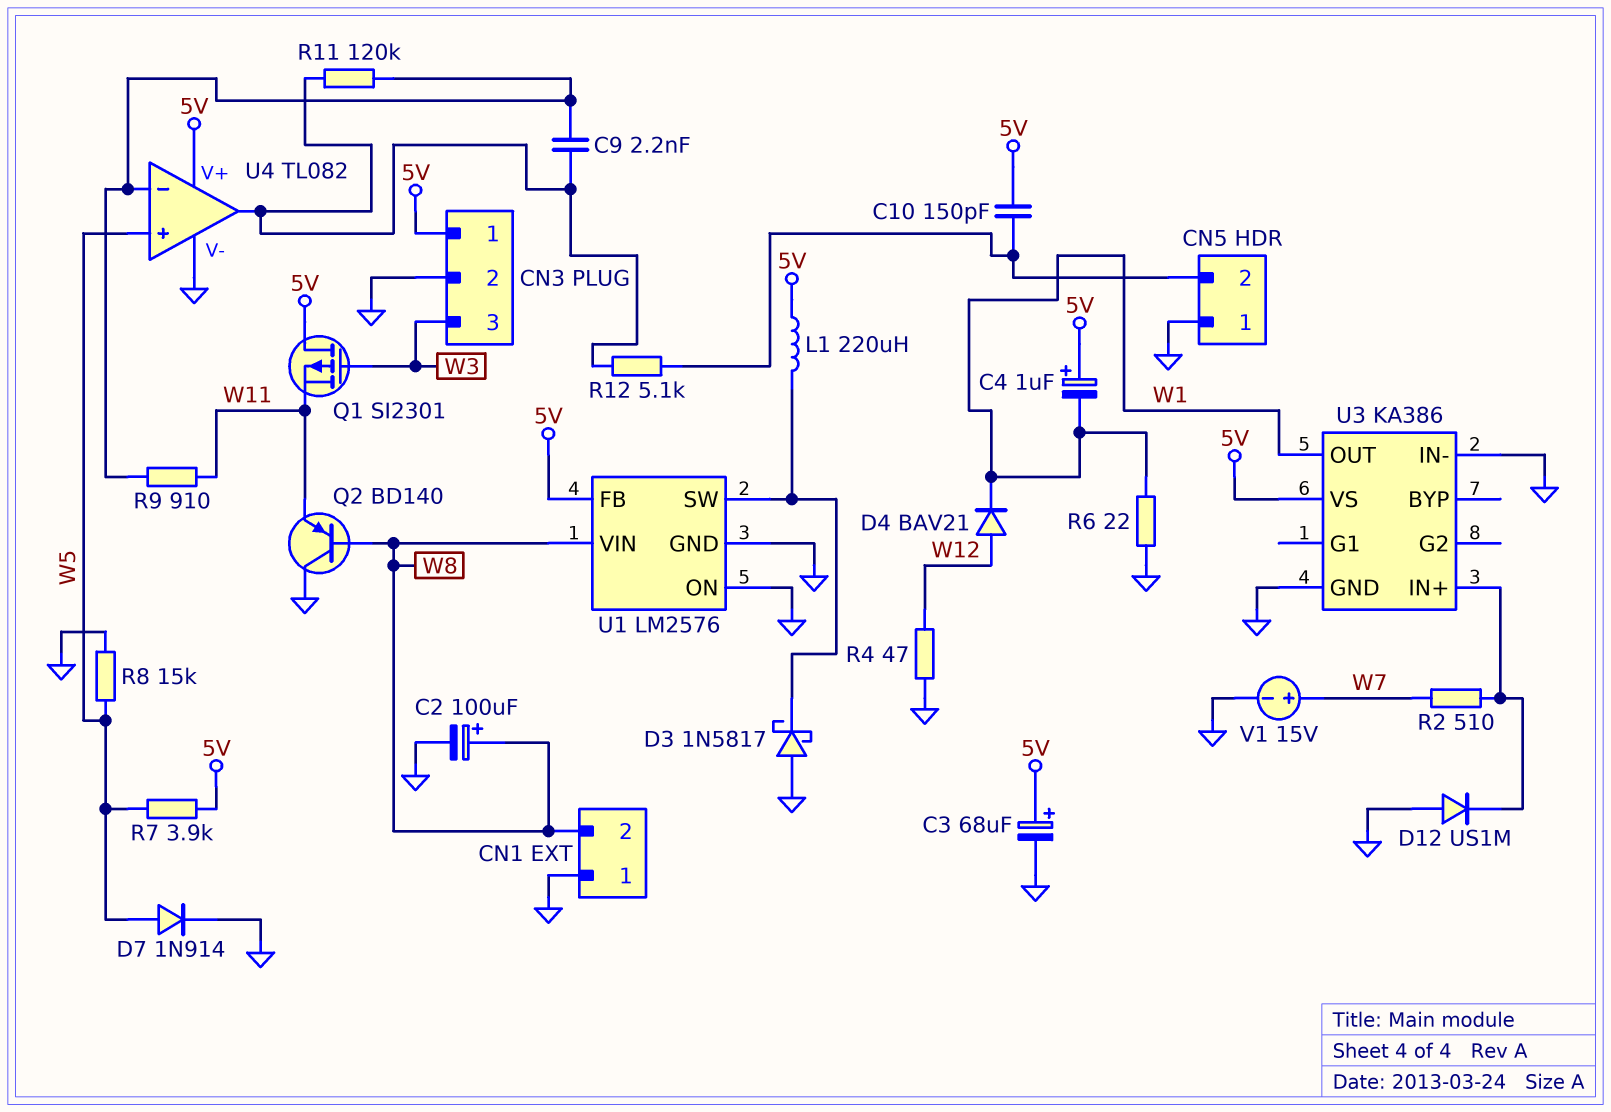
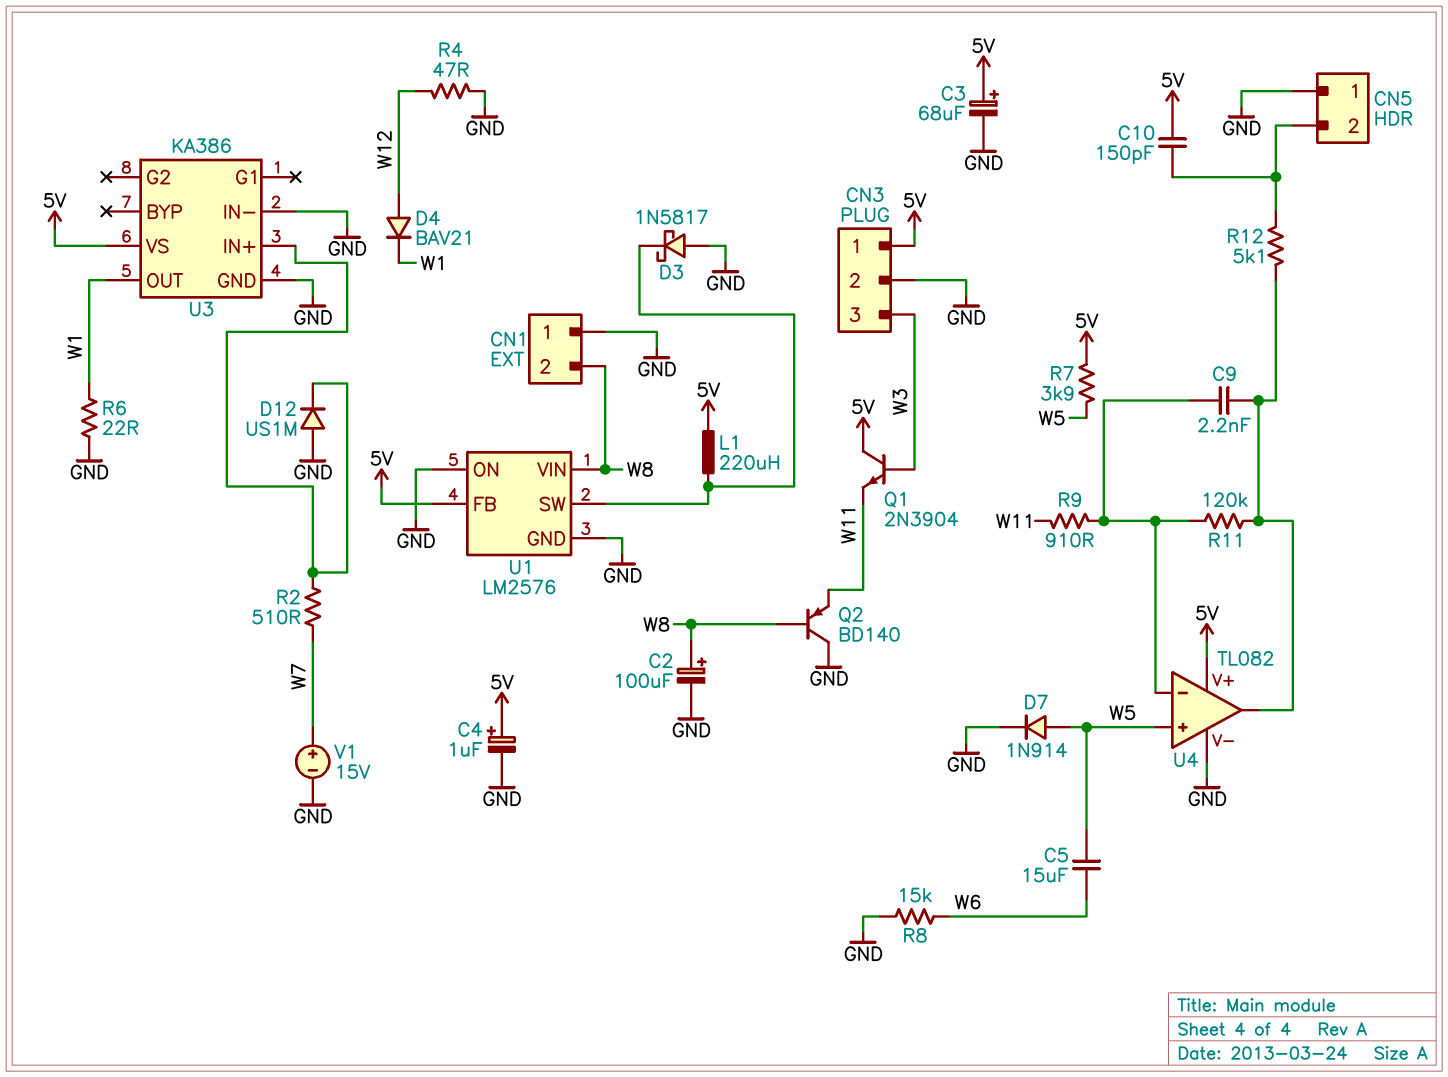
C4: 1uF (plus 5V, minus W1) -> 1uF (plus 5V, minus GND)
C5: none -> 15uF (W5, W6)
Q1: PMOS SI2301 (G W3, D 5V, S W11) -> NPN 2N3904 (B W3, C 5V, E W11)
R8: 15k (GND, W5) -> 15k (GND, W6)

